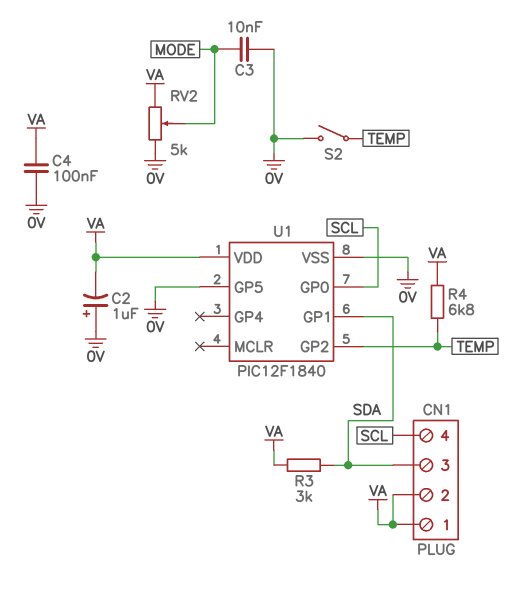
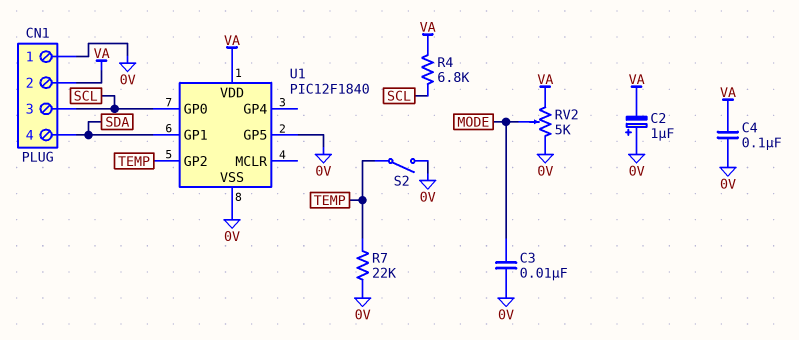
CN1 pin 1: VA -> 0V
CN1 pin 3: SDA -> SCL
CN1 pin 4: SCL -> SDA
R3: 3k (SDA, VA) -> none
R4: 6.8k (TEMP, VA) -> 6.8k (SCL, VA)
R7: none -> 22k (0V, TEMP)

